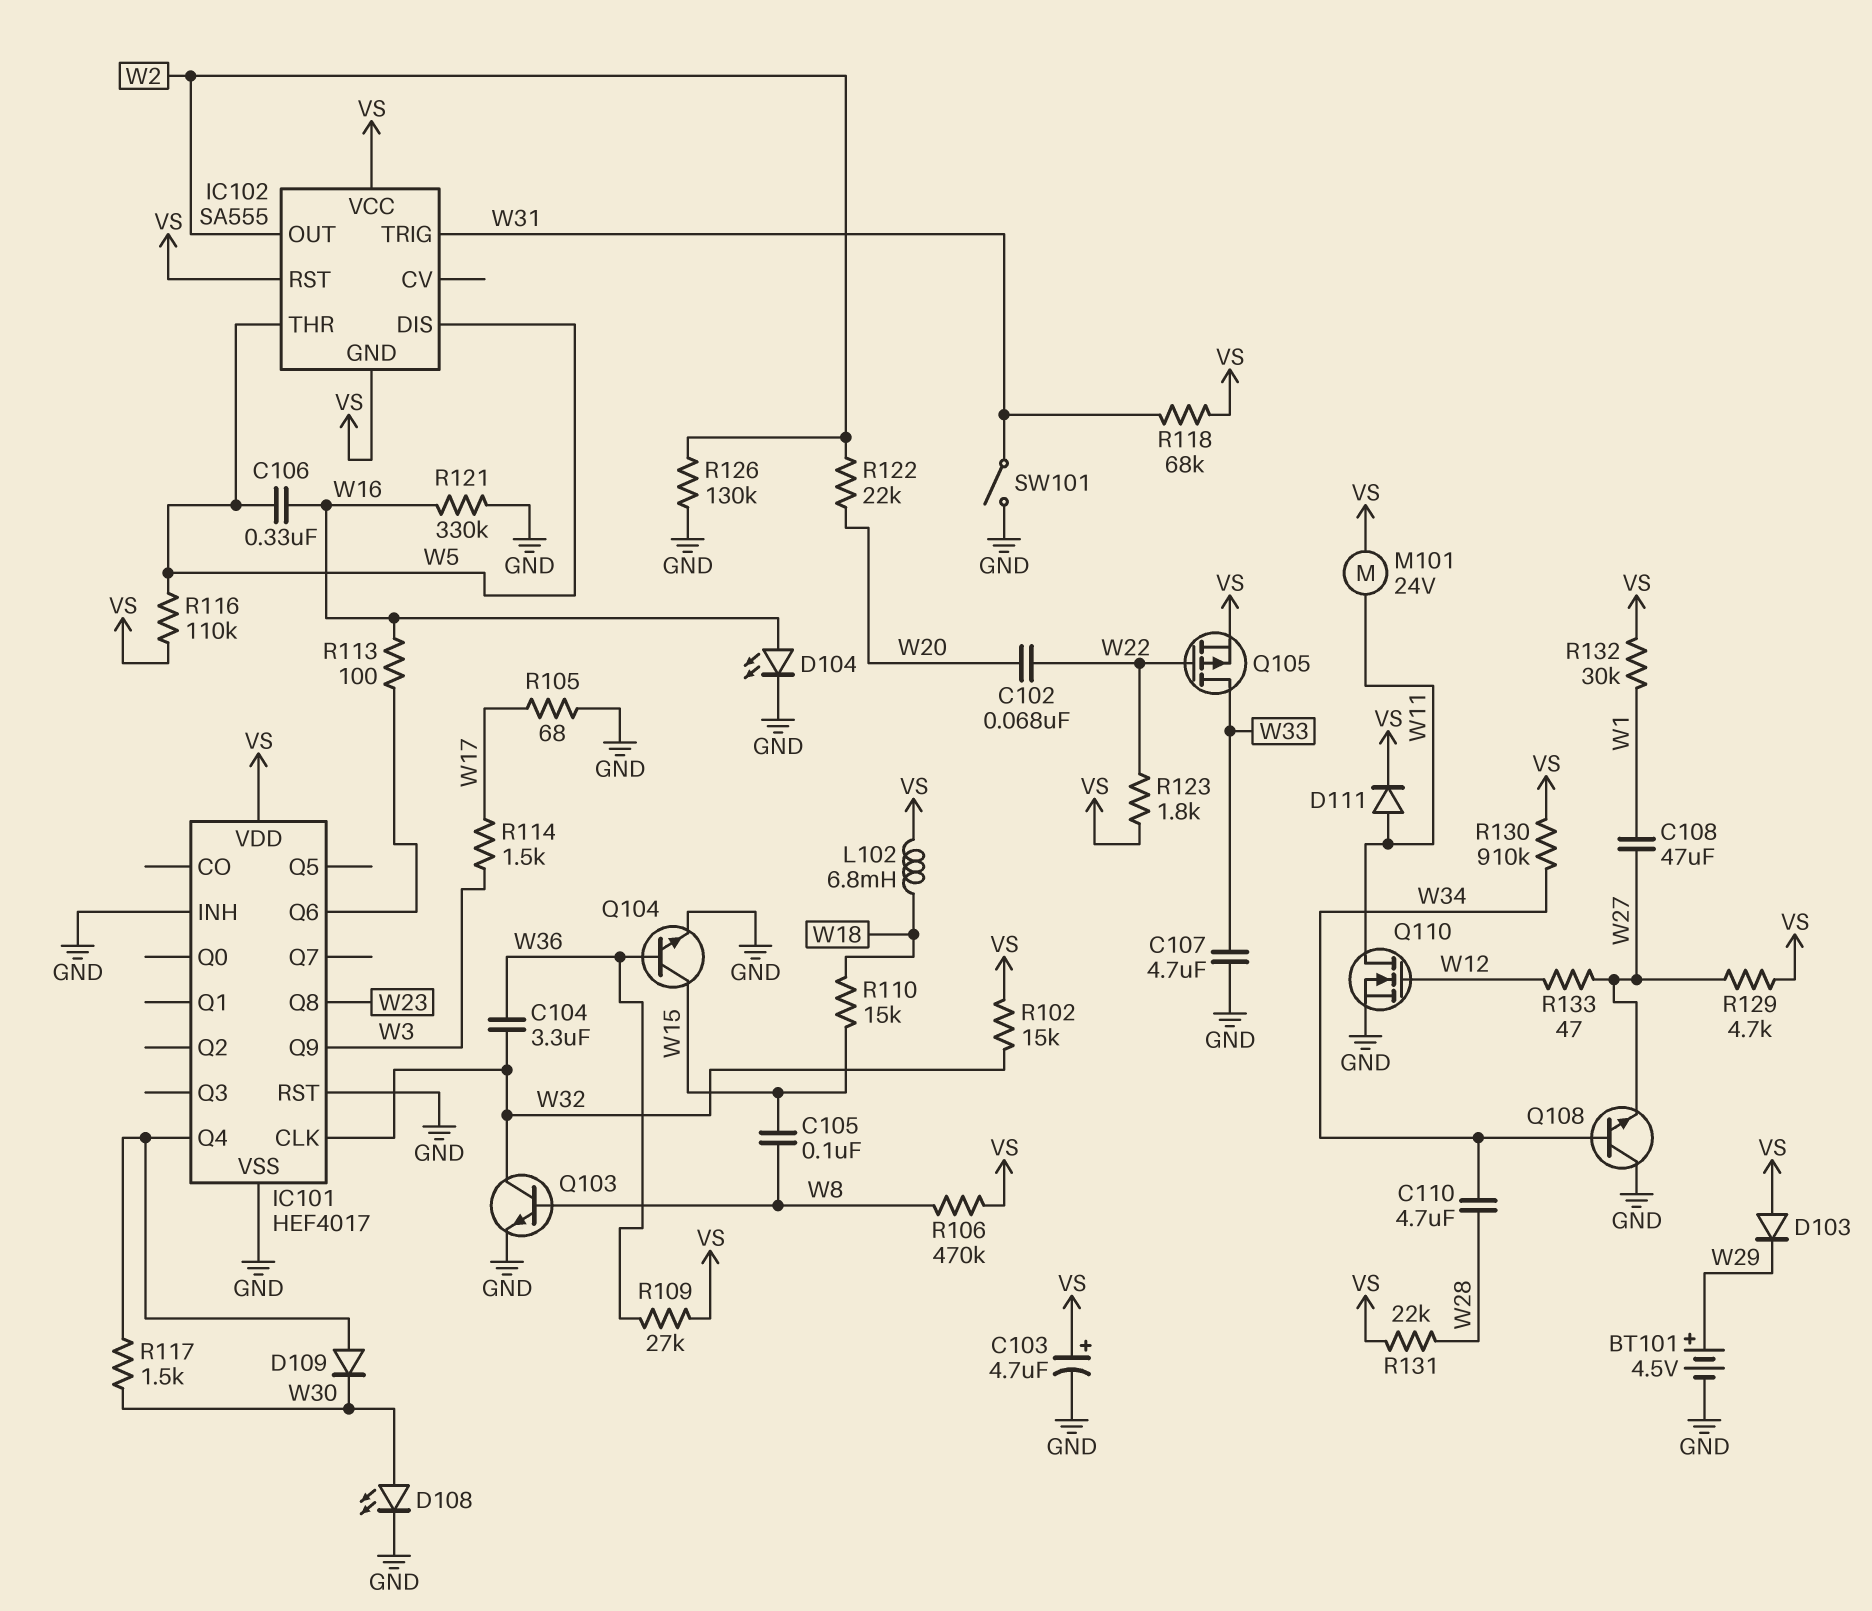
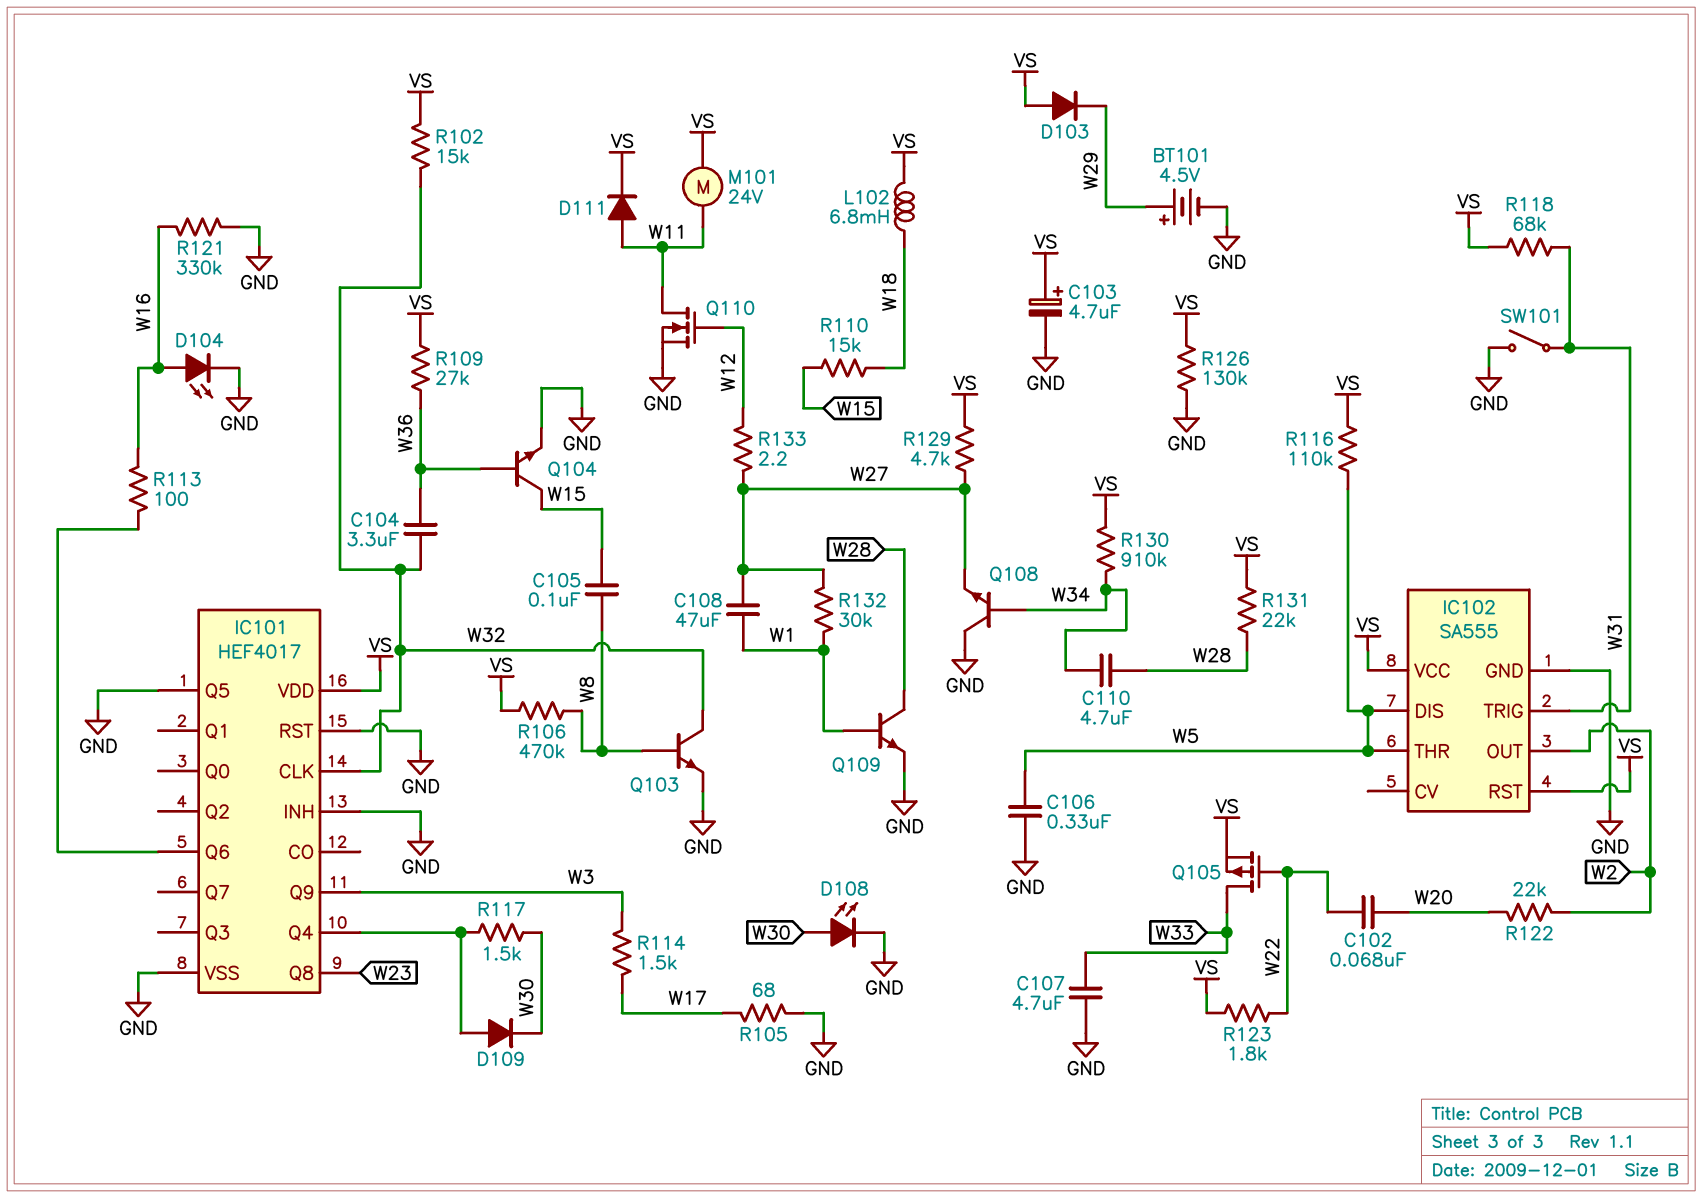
C106: 330nF (W5, W16) -> 330nF (GND, W5)
IC101 pin Q5: none -> GND
IC102 pin GND: VS -> GND
Q109: none -> NPN (B W1, C W28, E GND)
R126: 130k (GND, W2) -> 130k (GND, VS)
R132: 30k (VS, W1) -> 30k (W1, W27)
R133: 47 (W12, W27) -> 2.2 (W12, W27)

